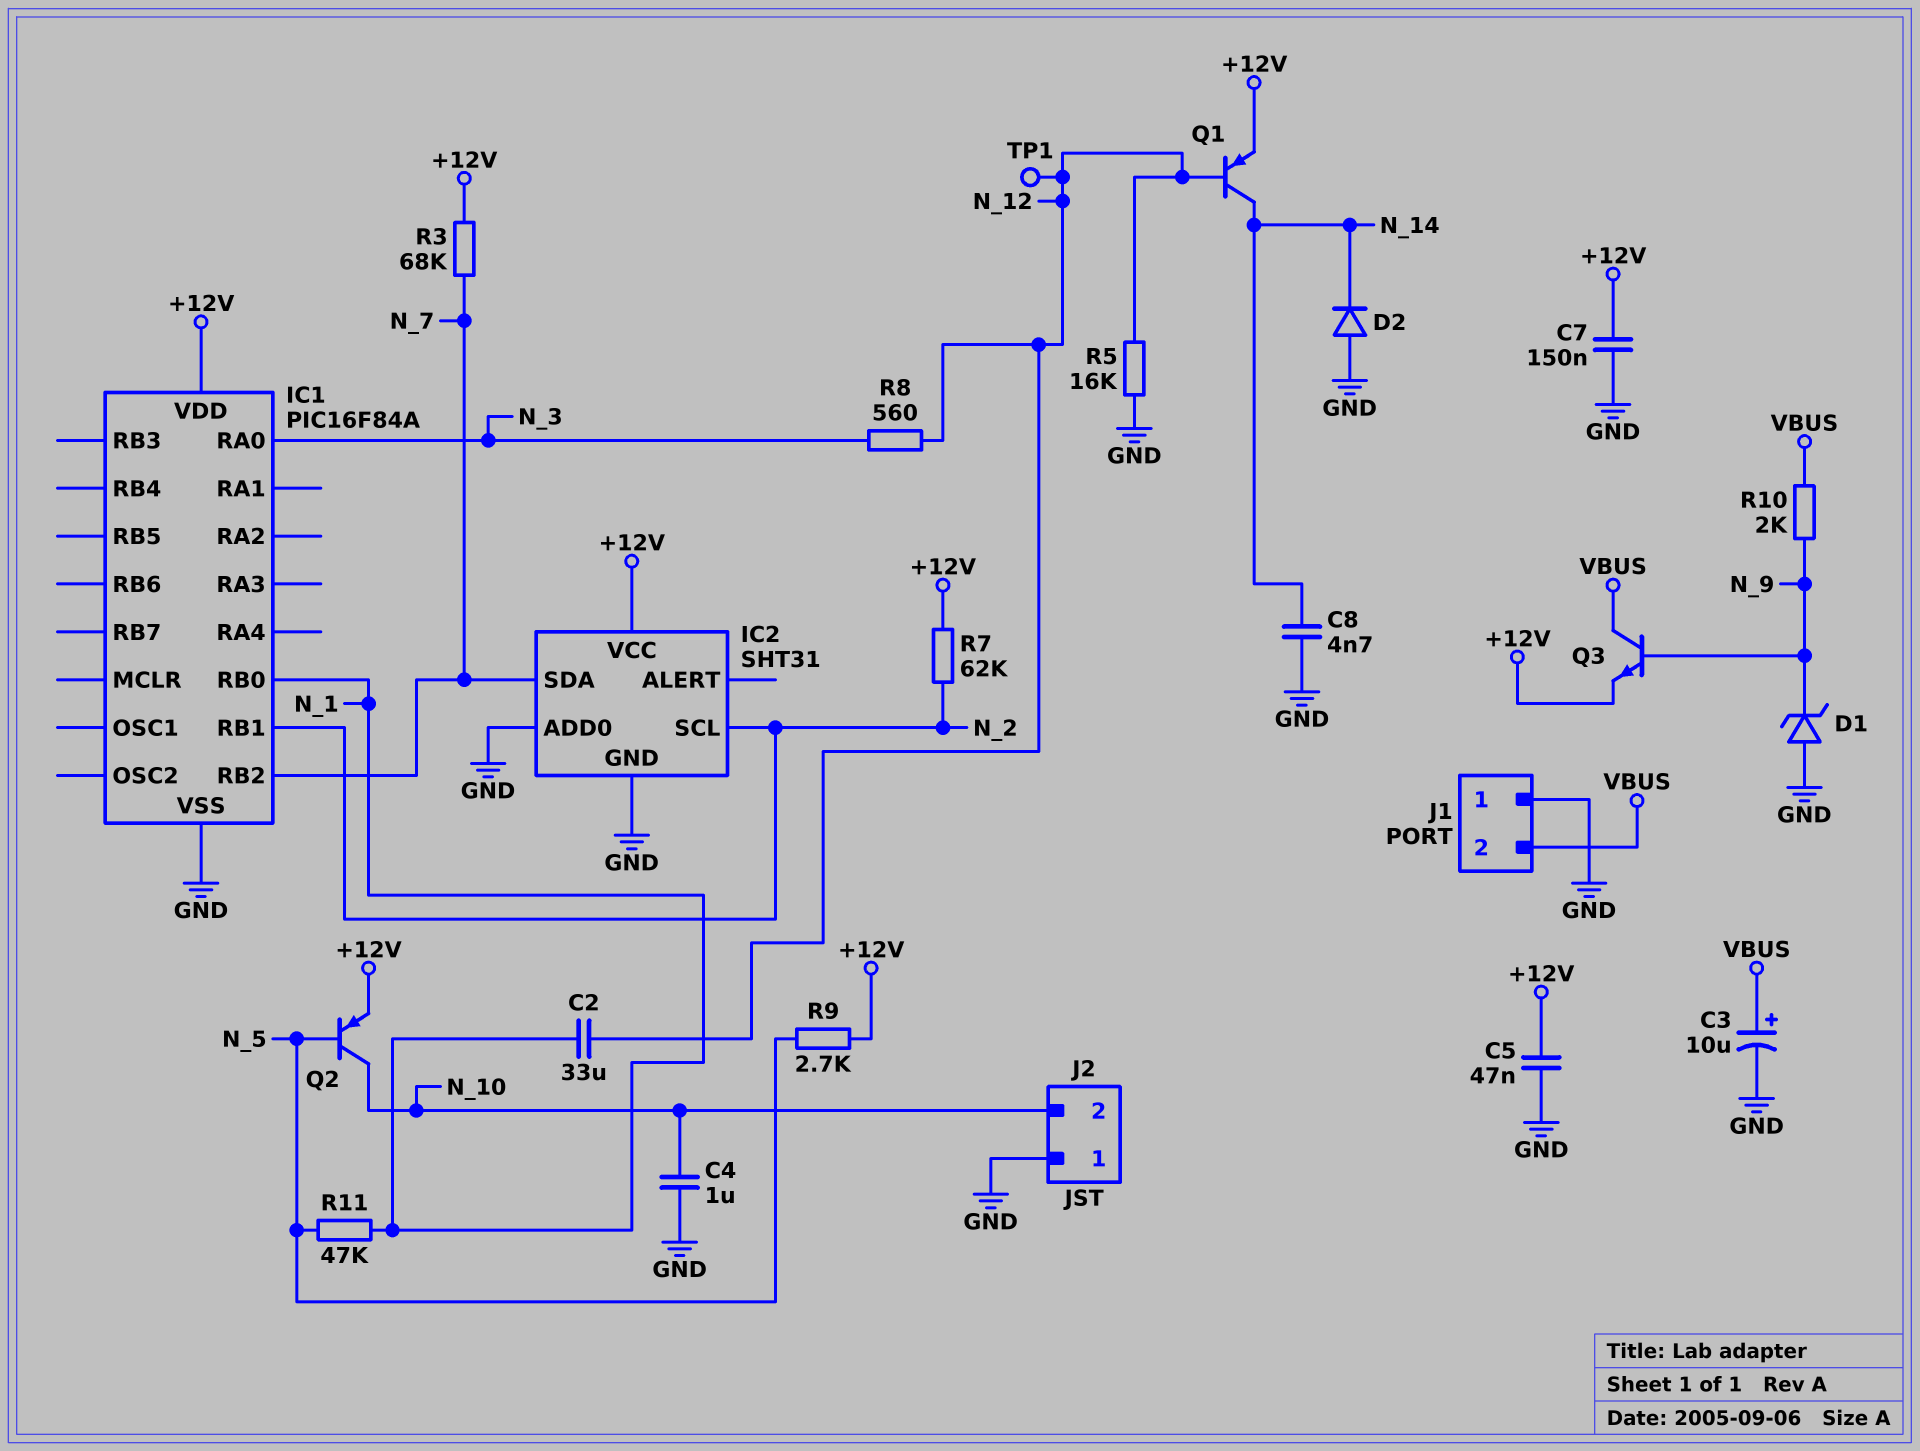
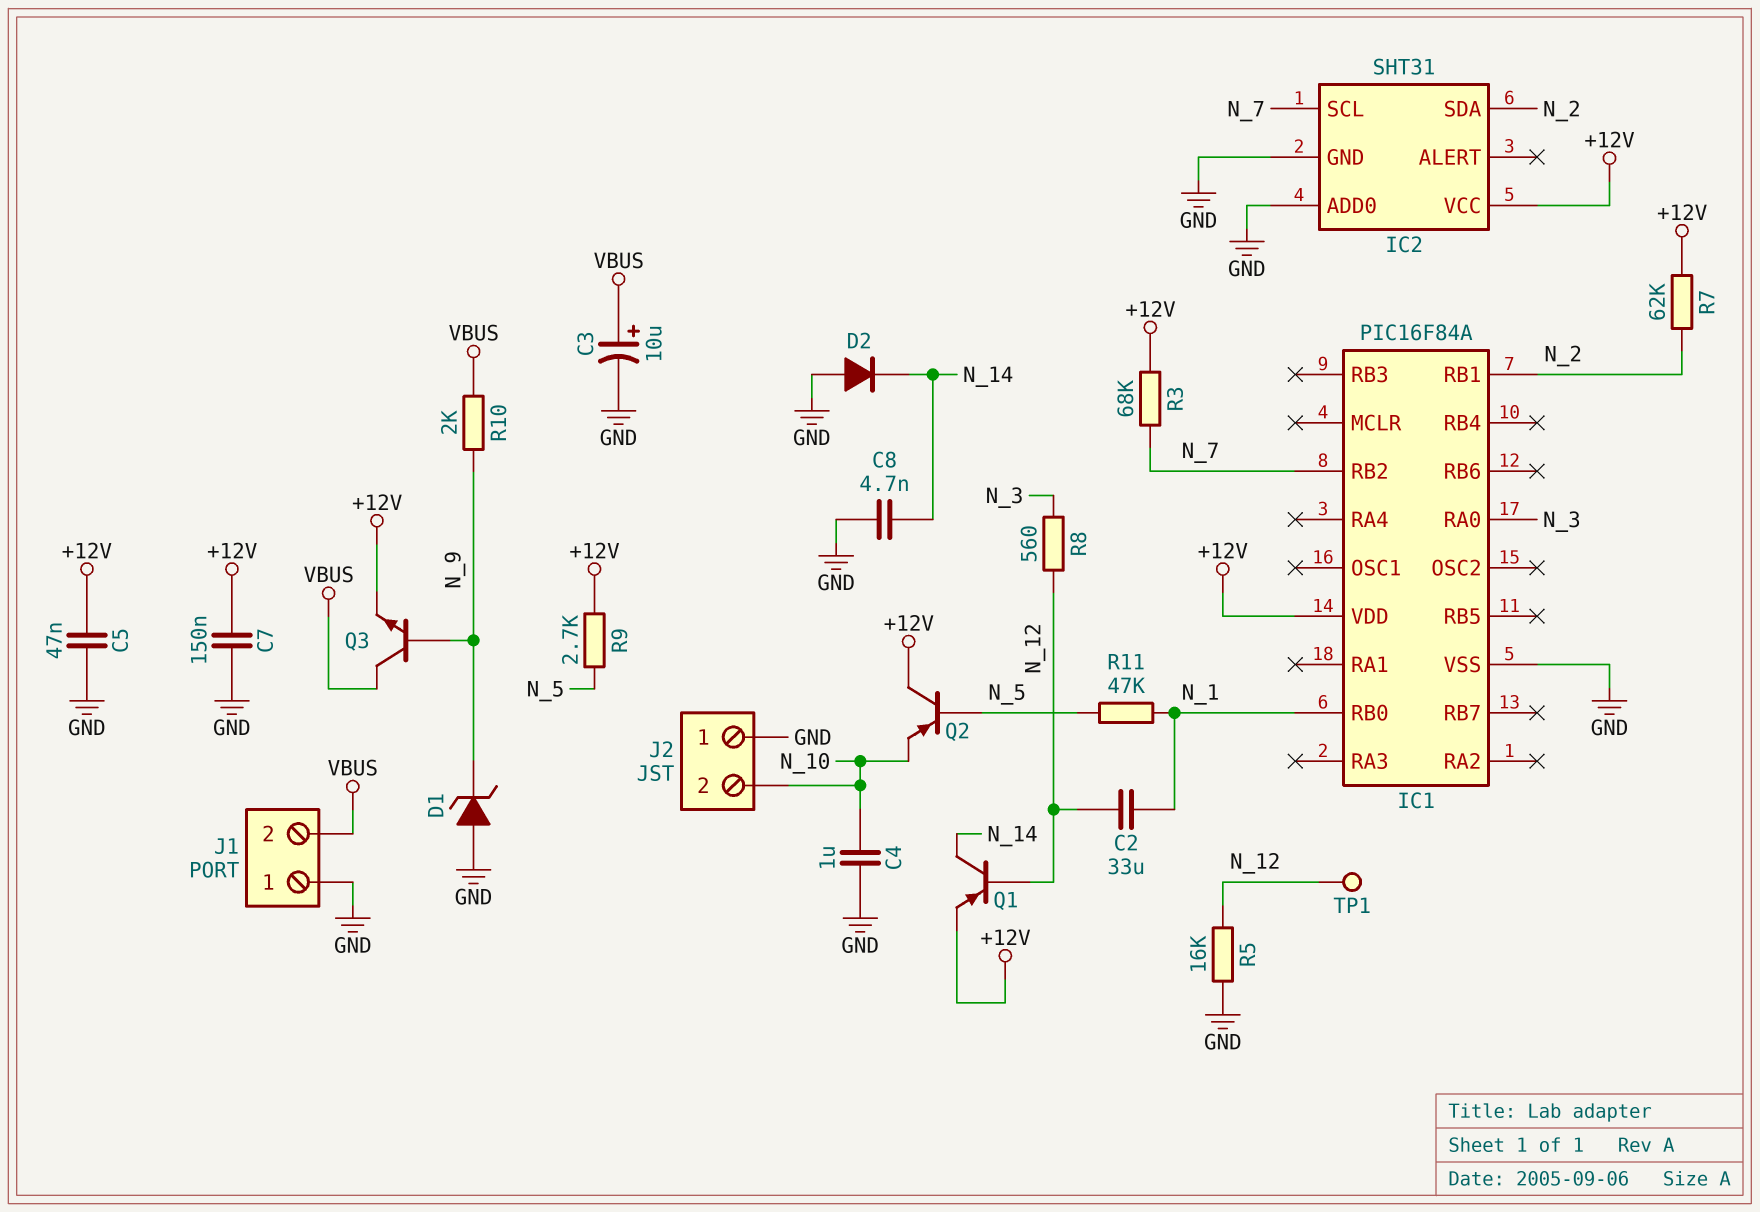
IC2 pin SCL: N_2 -> N_7
IC2 pin SDA: N_7 -> N_2
Q2: PNP (B N_5, C N_10, E +12V) -> PNP (B N_5, C +12V, E N_10)

